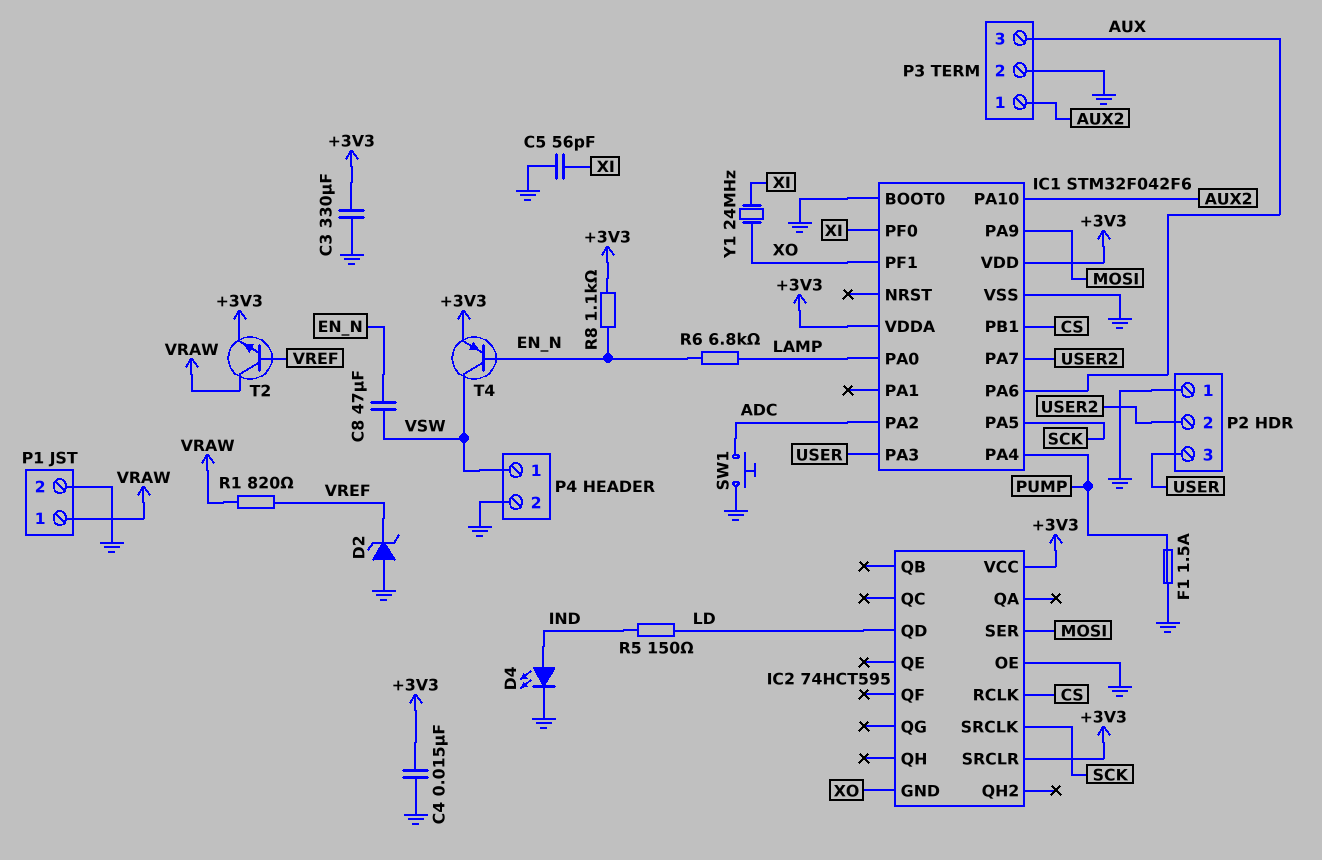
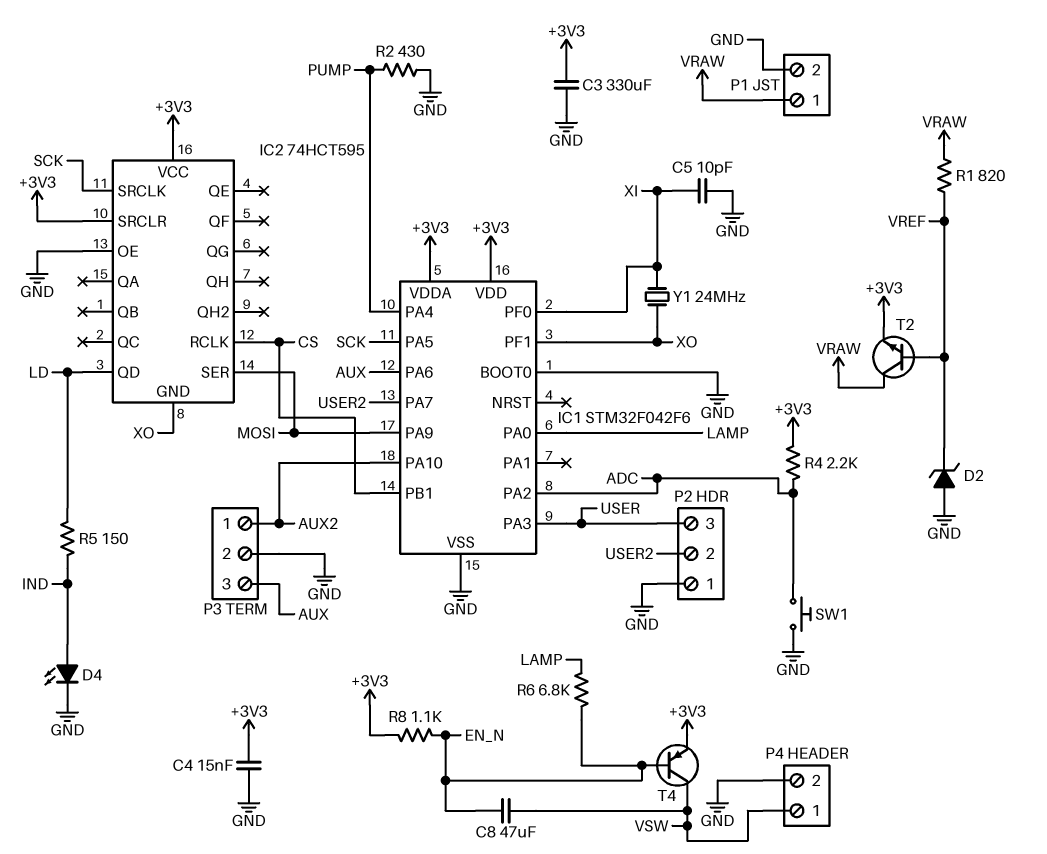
C5: 56pF (GND, XI) -> 10pF (GND, XI)
F1: 1.5A (GND, PUMP) -> none
R2: none -> 430 (GND, PUMP)
R4: none -> 2.2k (+3V3, ADC)

